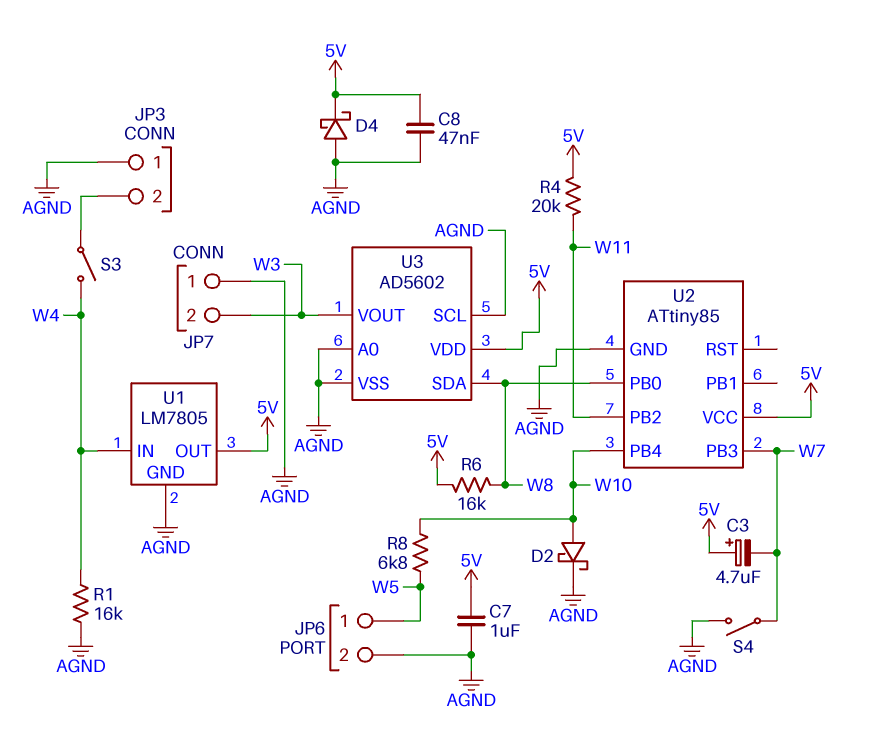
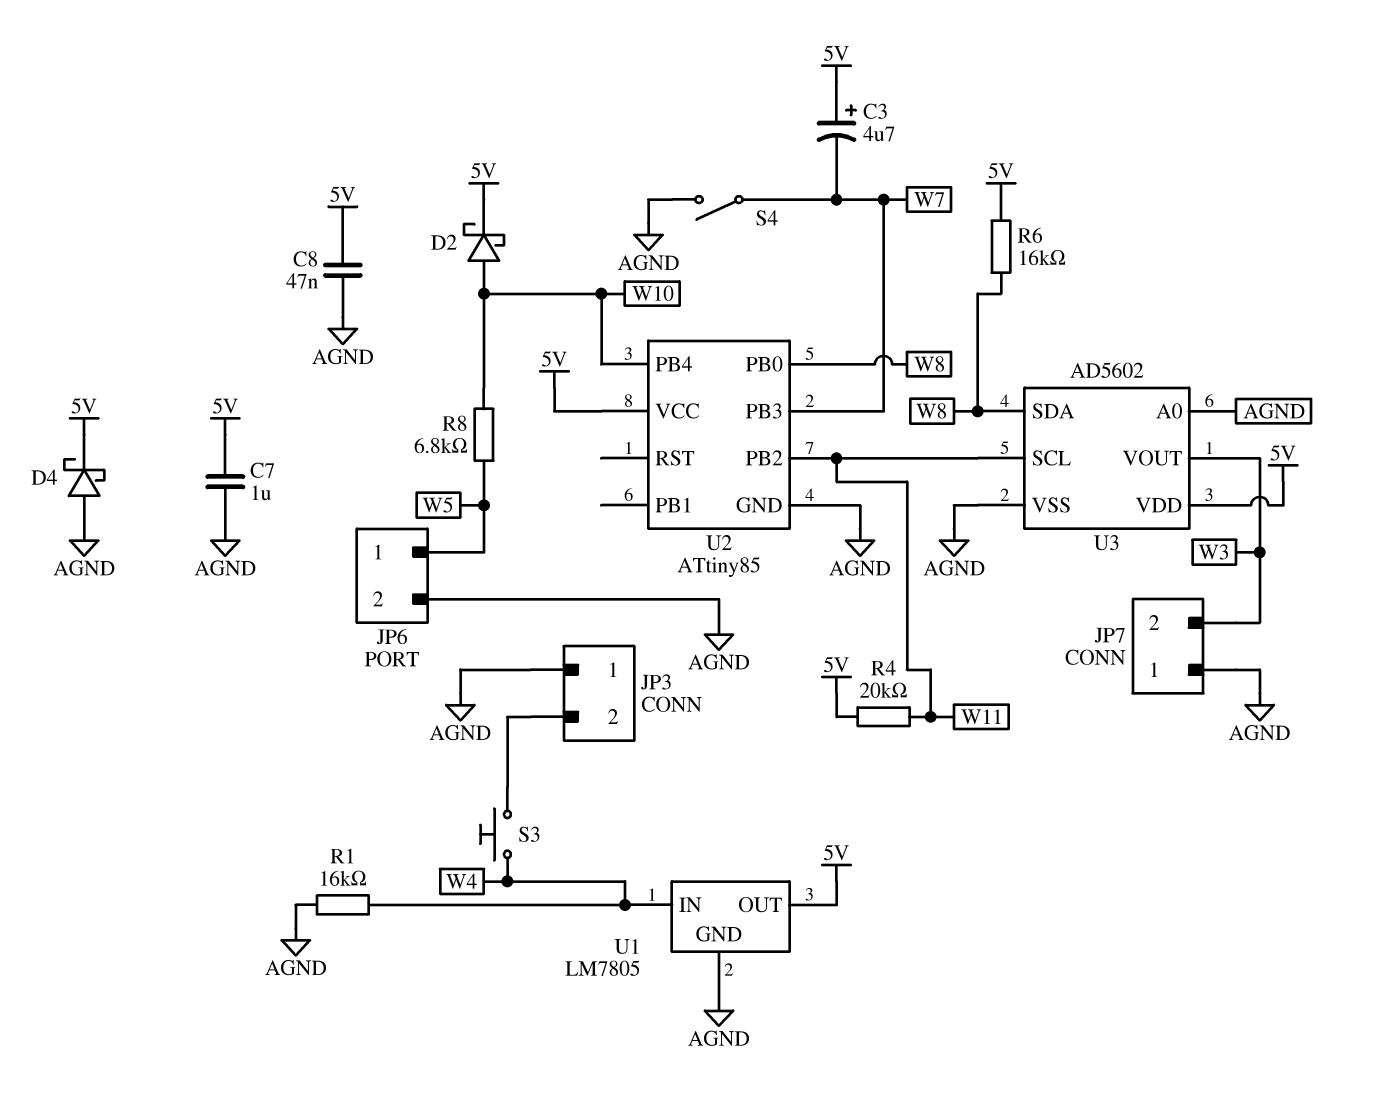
D2: schottky (A W10, K AGND) -> schottky (A W10, K 5V)
S3: switch (JP3/2, W4) -> button (JP3/2, W4)
U3 pin SCL: AGND -> W11

